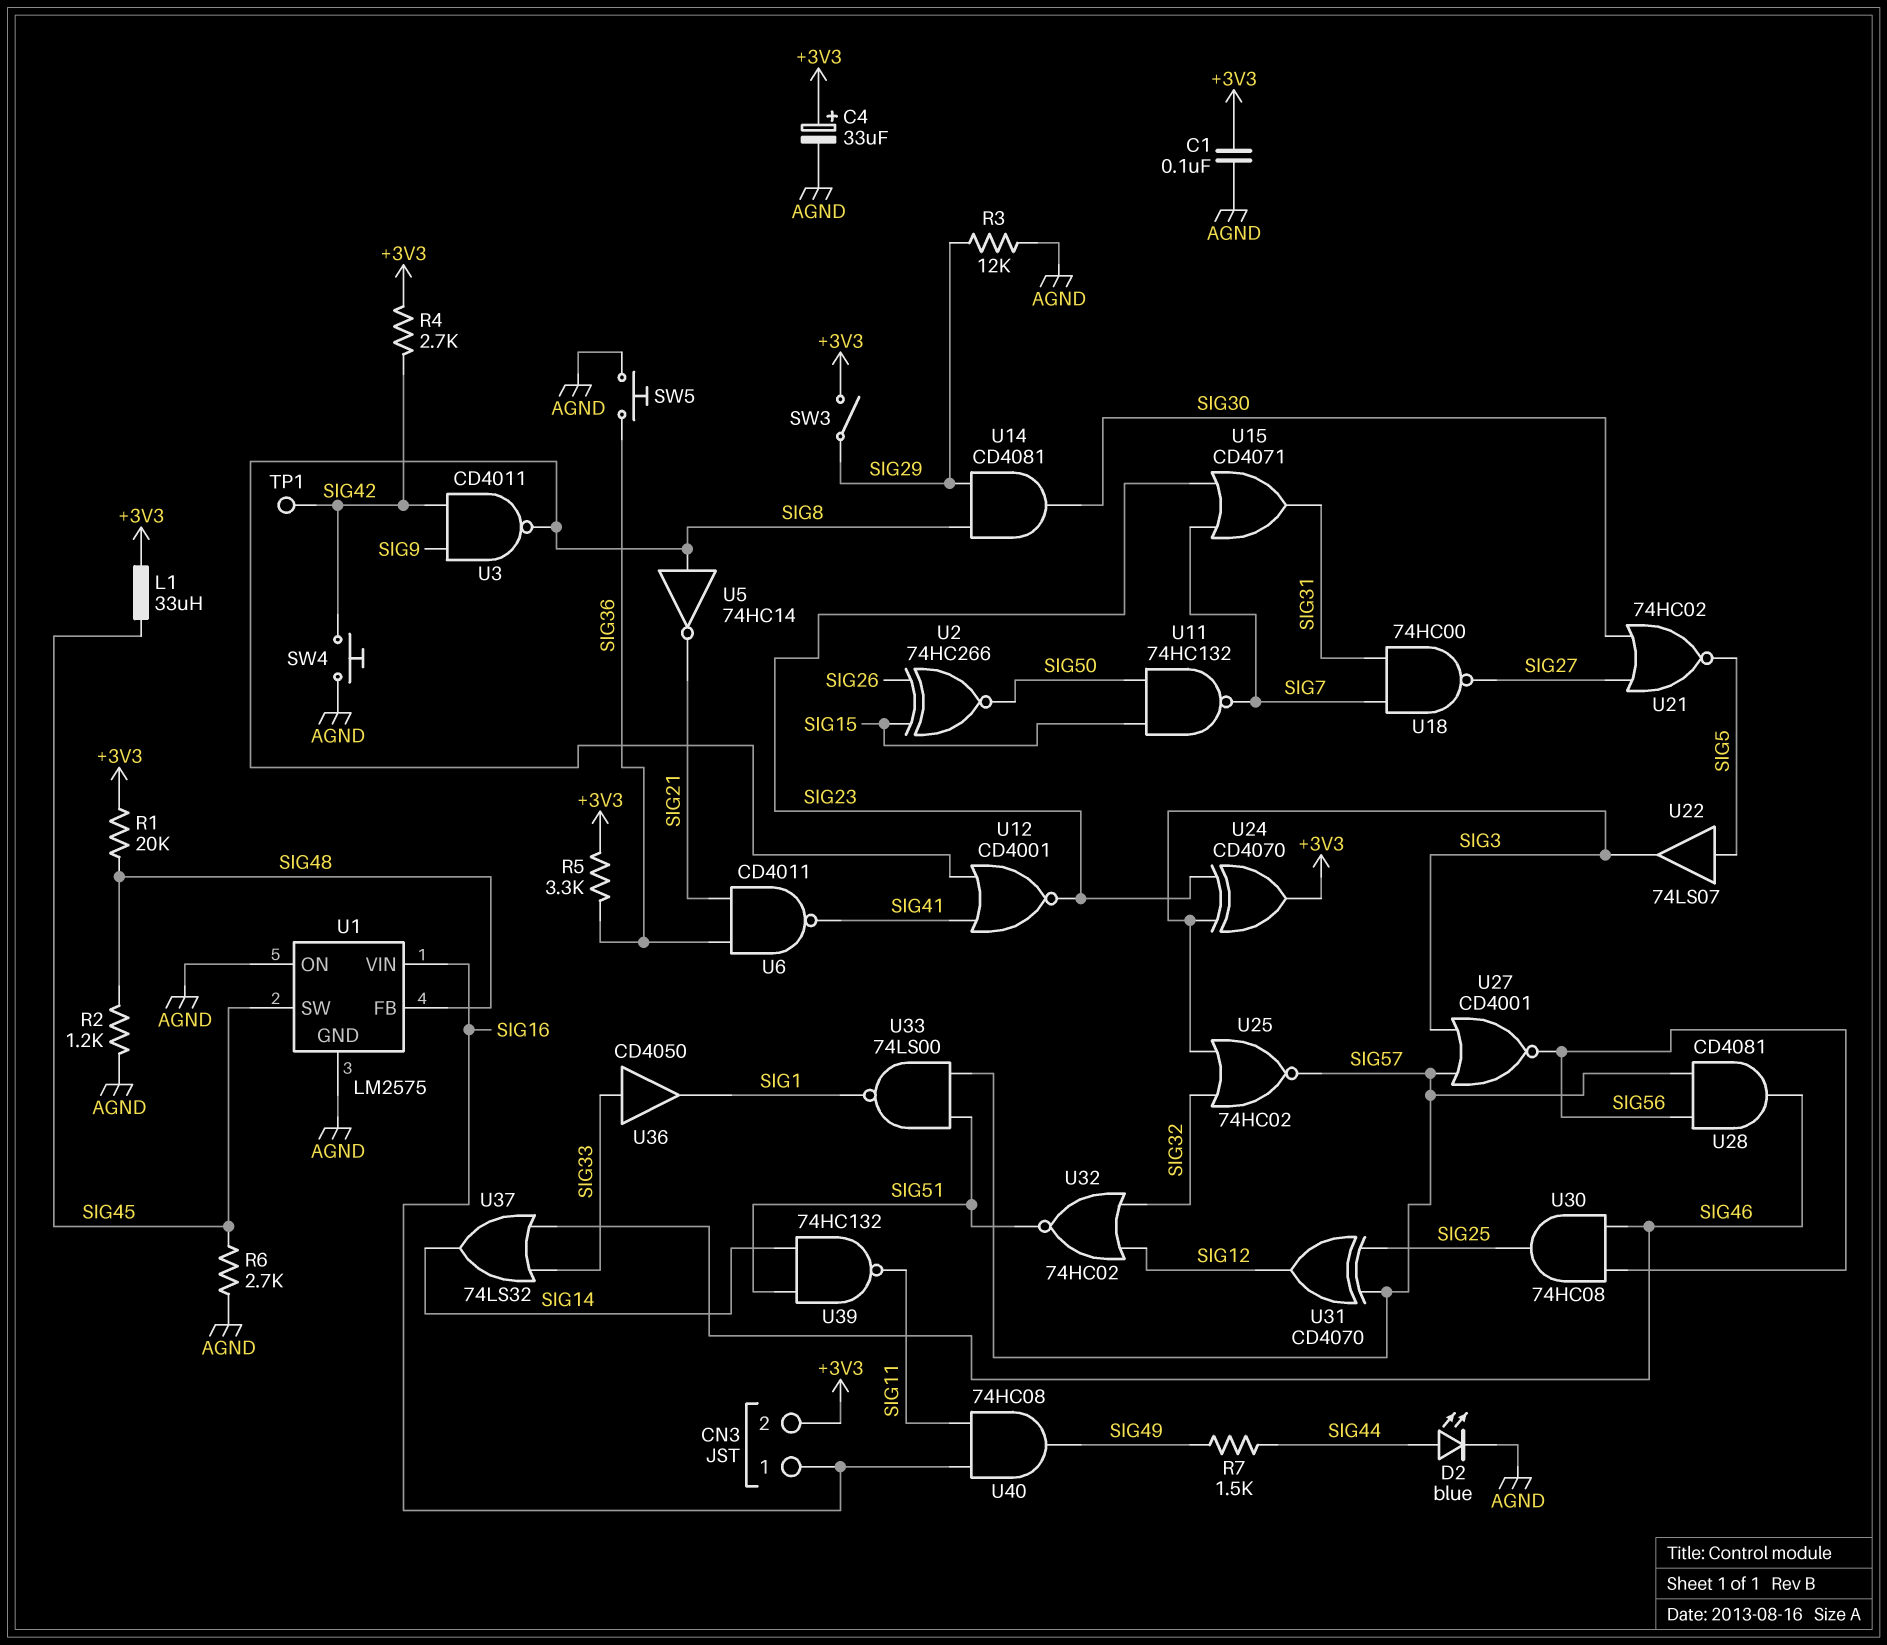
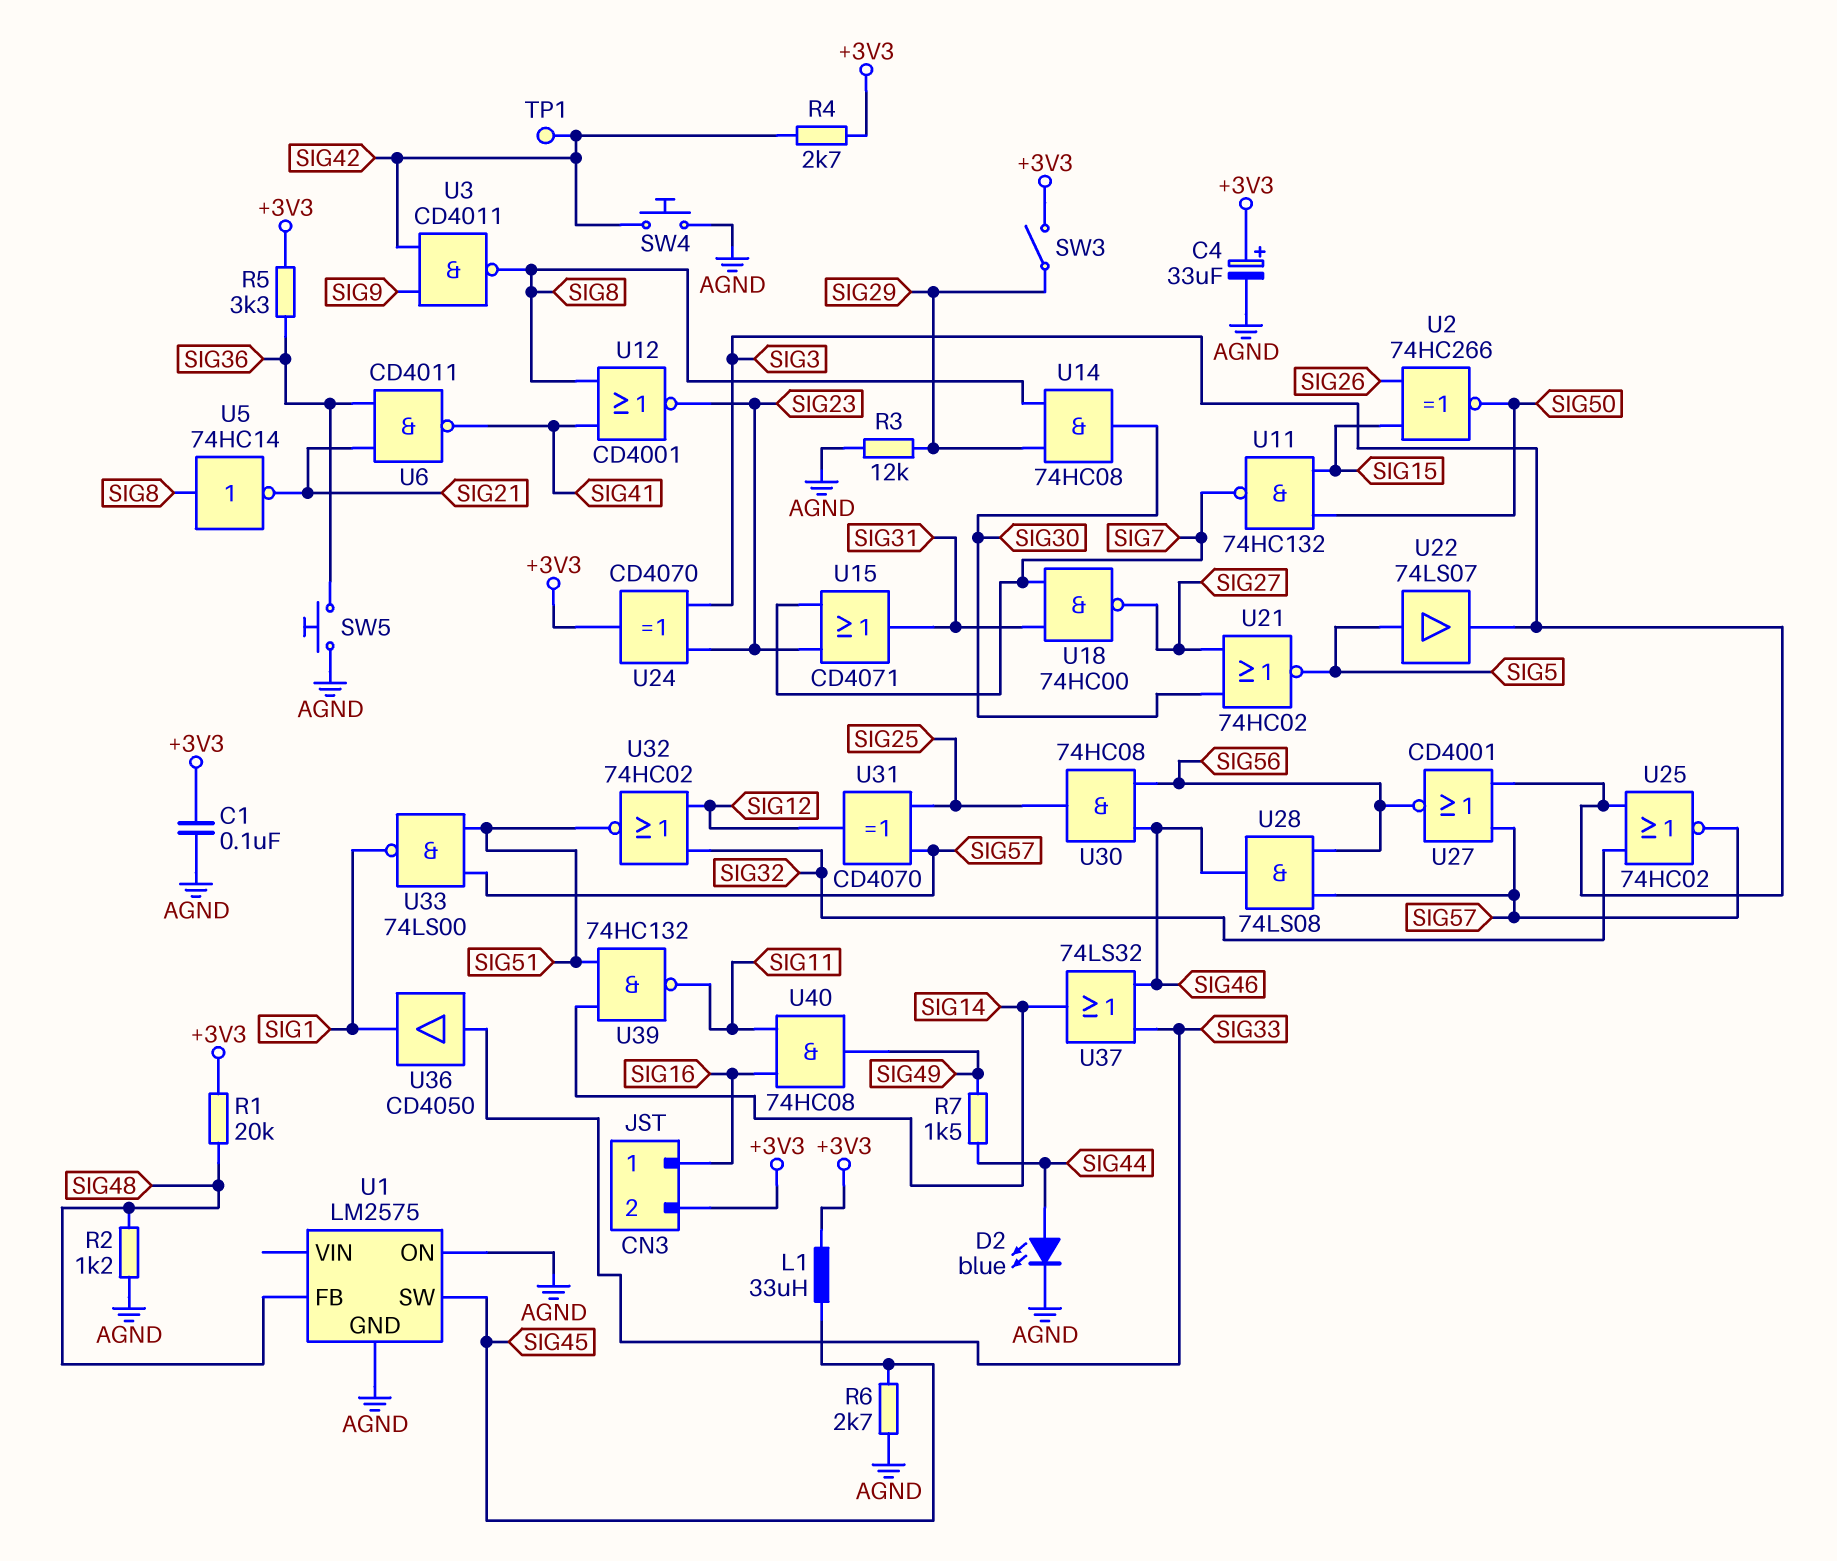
U1 pin VIN: SIG16 -> none
U14: AND CD4081 (in SIG8, in SIG29, out SIG30) -> AND 74HC08 (in SIG8, in SIG29, out SIG30)
U28: AND CD4081 (in SIG56, in SIG57, out SIG46) -> AND 74LS08 (in SIG56, in SIG57, out SIG46)

